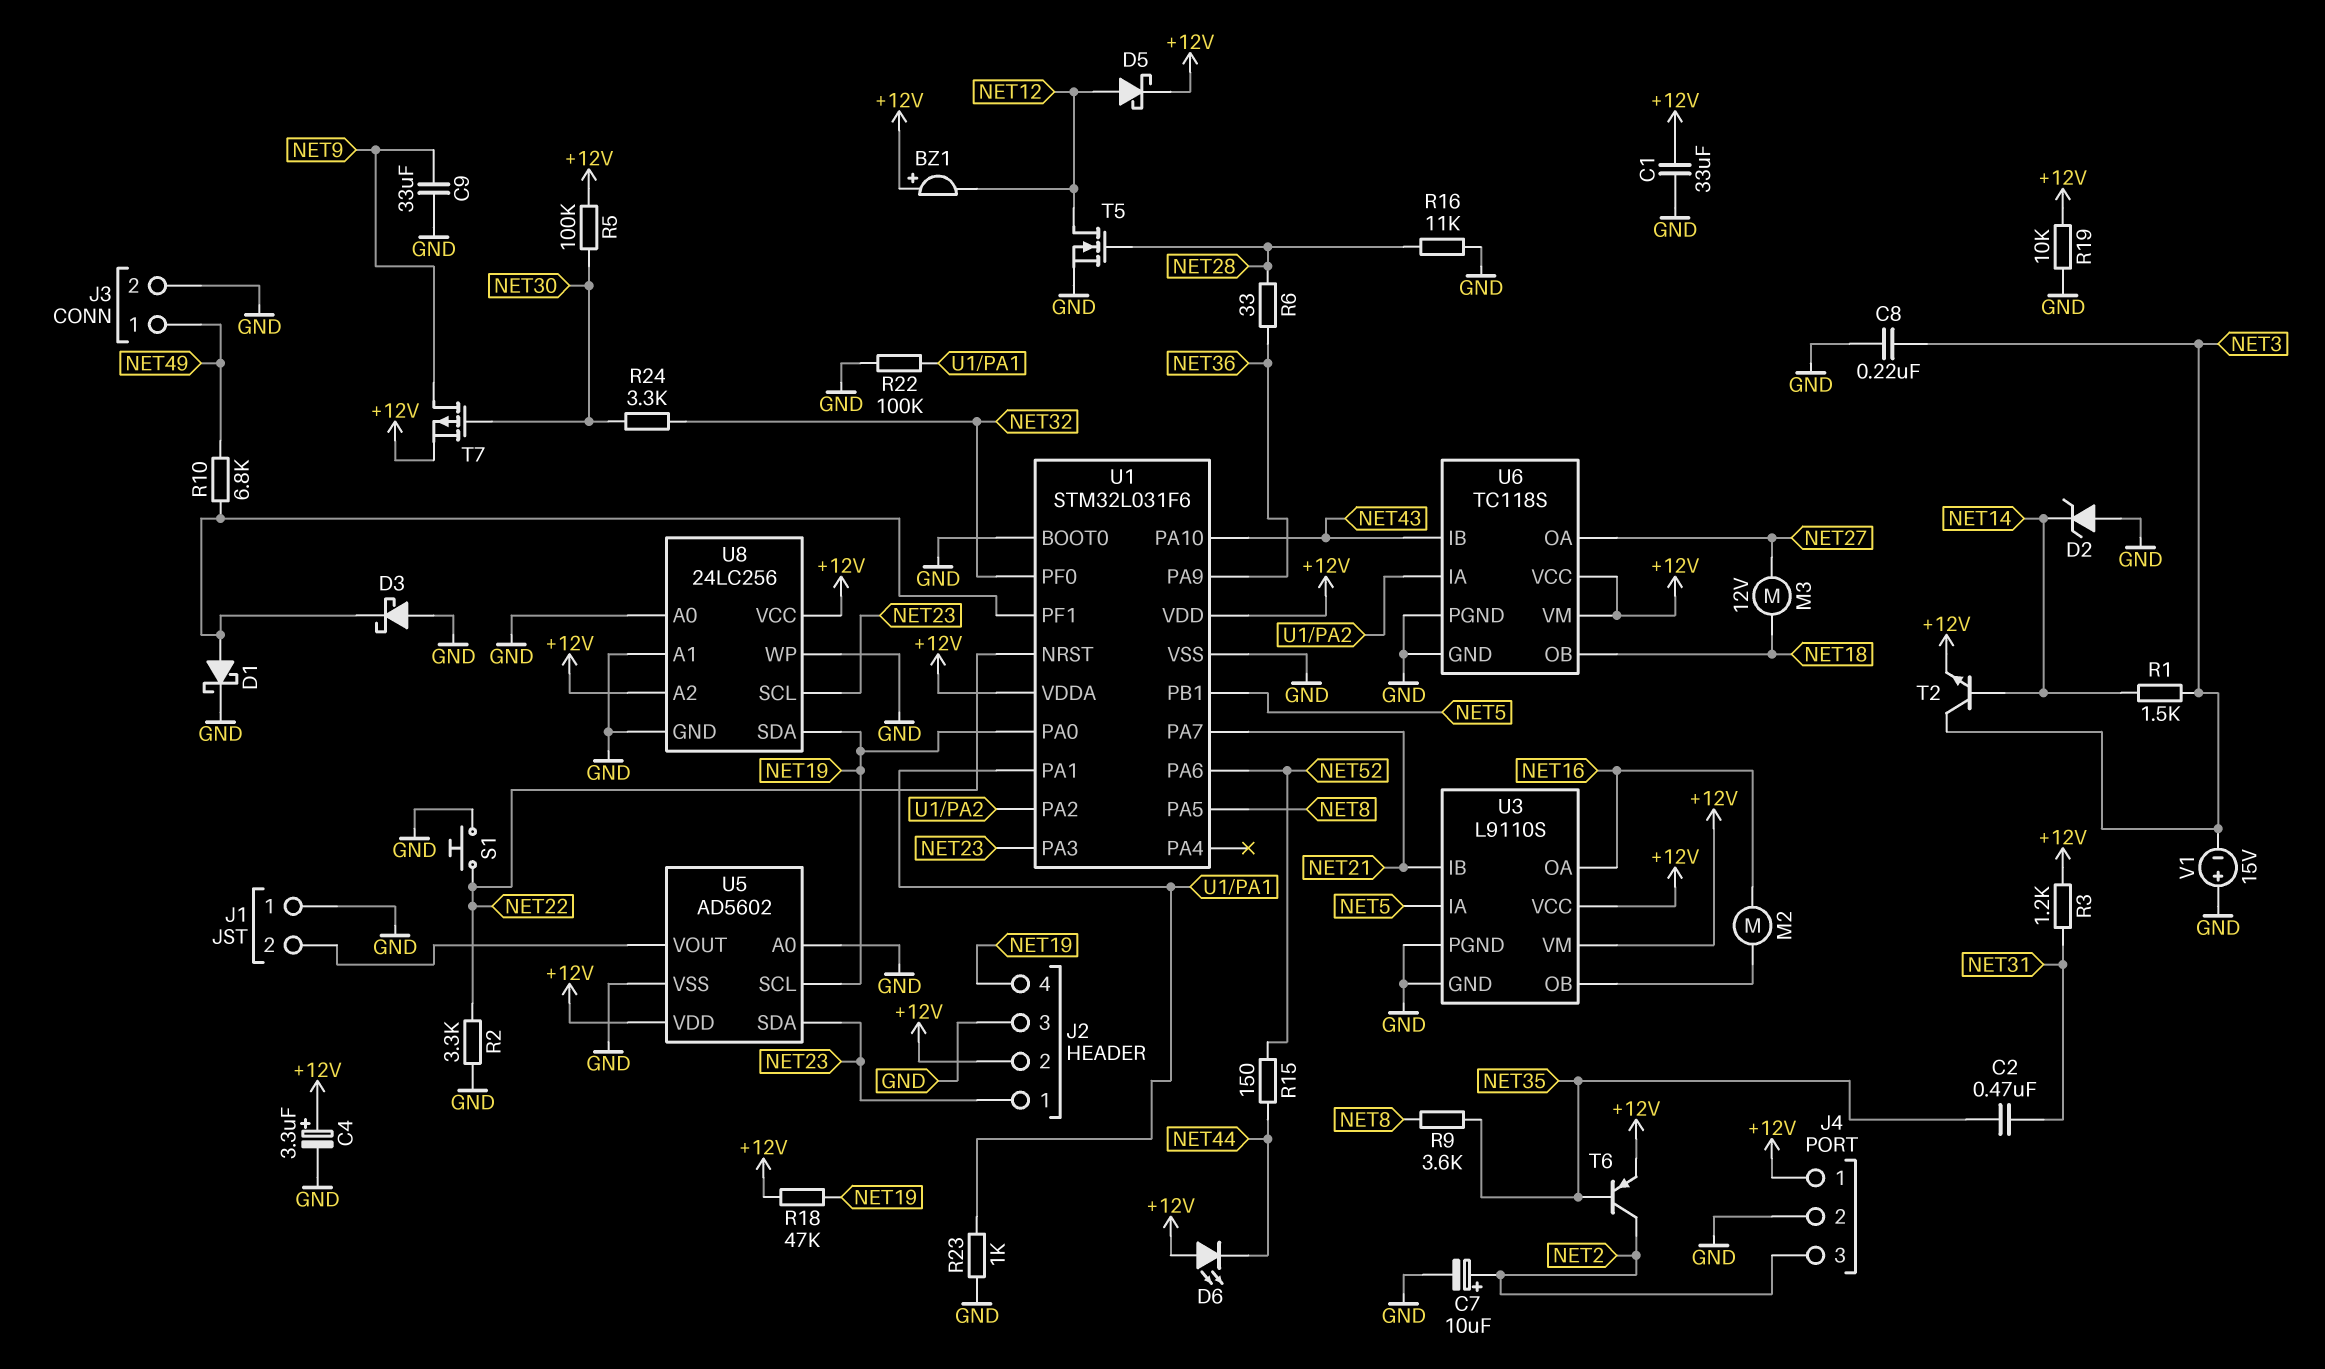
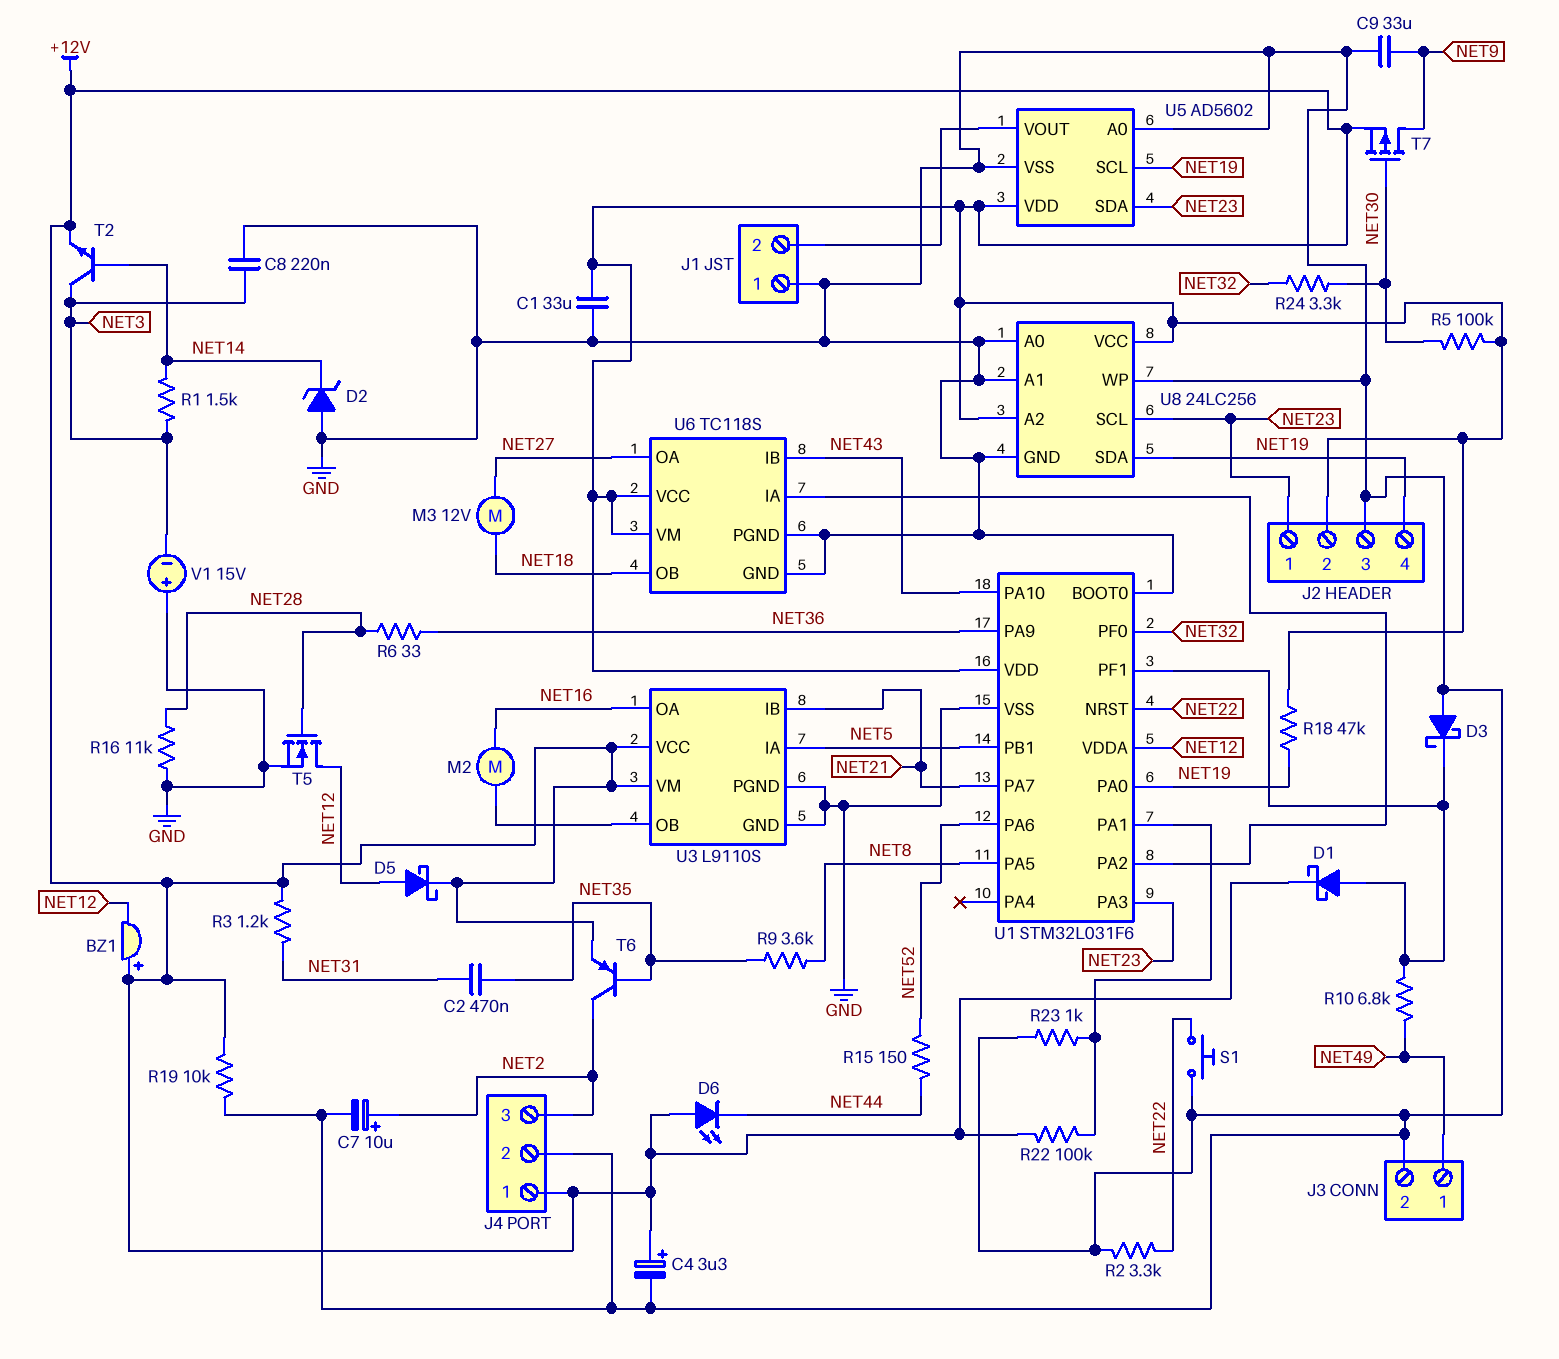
D1: schottky (A U1/PF1, K GND) -> schottky (A U1/PF1, K +12V)
R22: 100k (GND, U1/PA1) -> 100k (+12V, U1/PA1)
U1 pin VDDA: +12V -> NET12

